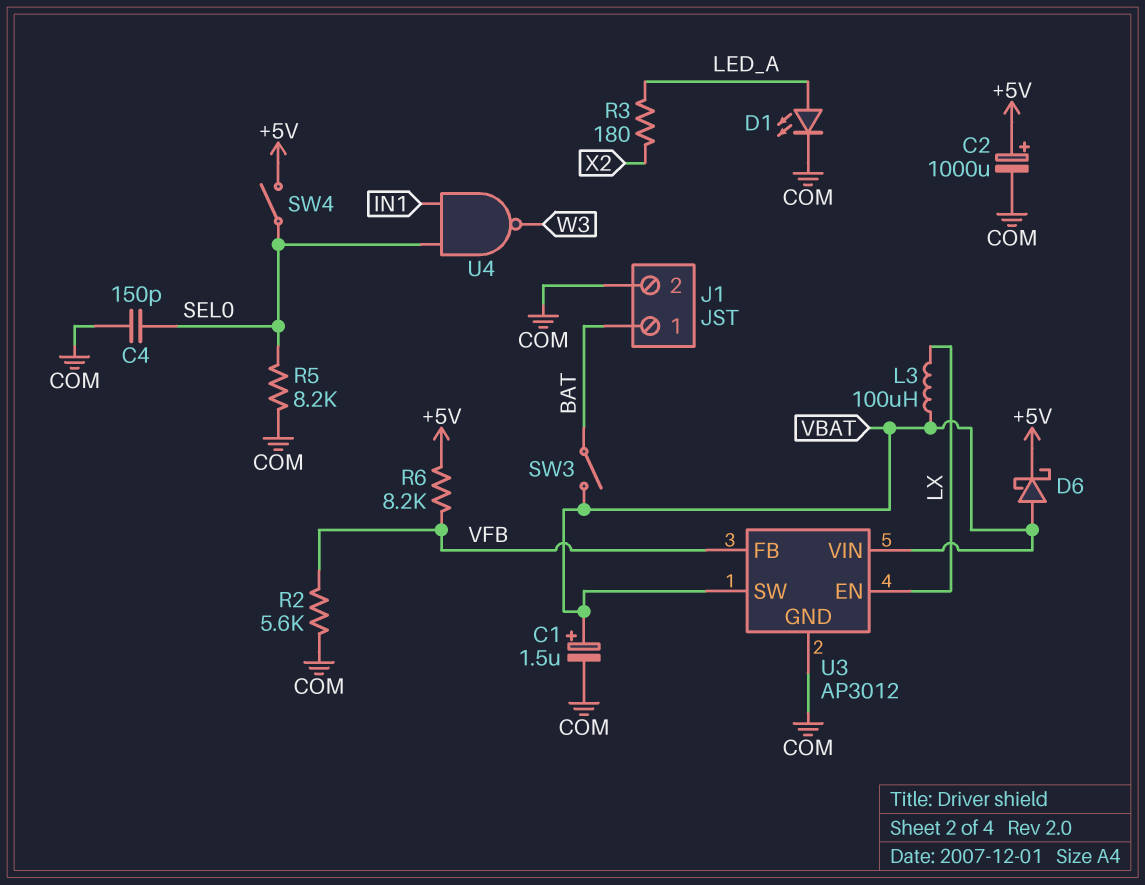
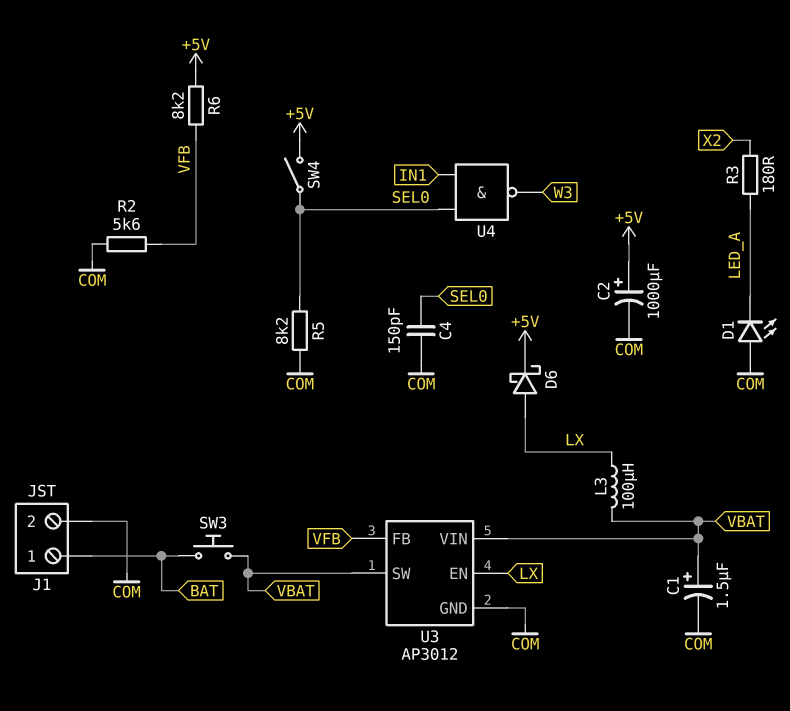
D1: LED (A LED_A, K COM) -> LED (A COM, K LED_A)
D6: schottky (A VBAT, K +5V) -> schottky (A LX, K +5V)
SW3: switch (BAT, VBAT) -> button (BAT, VBAT)

